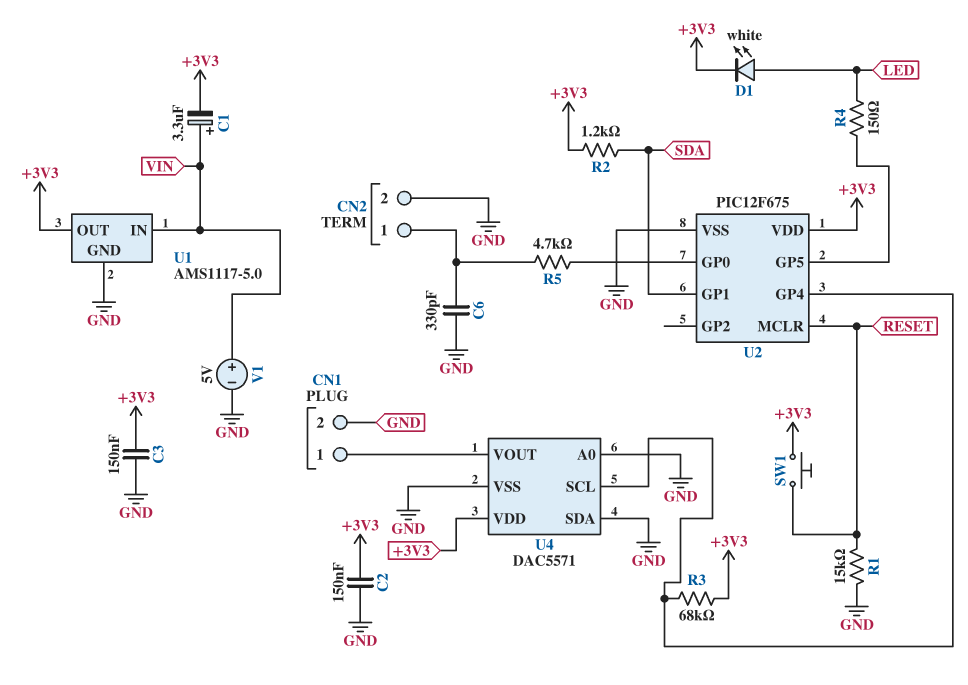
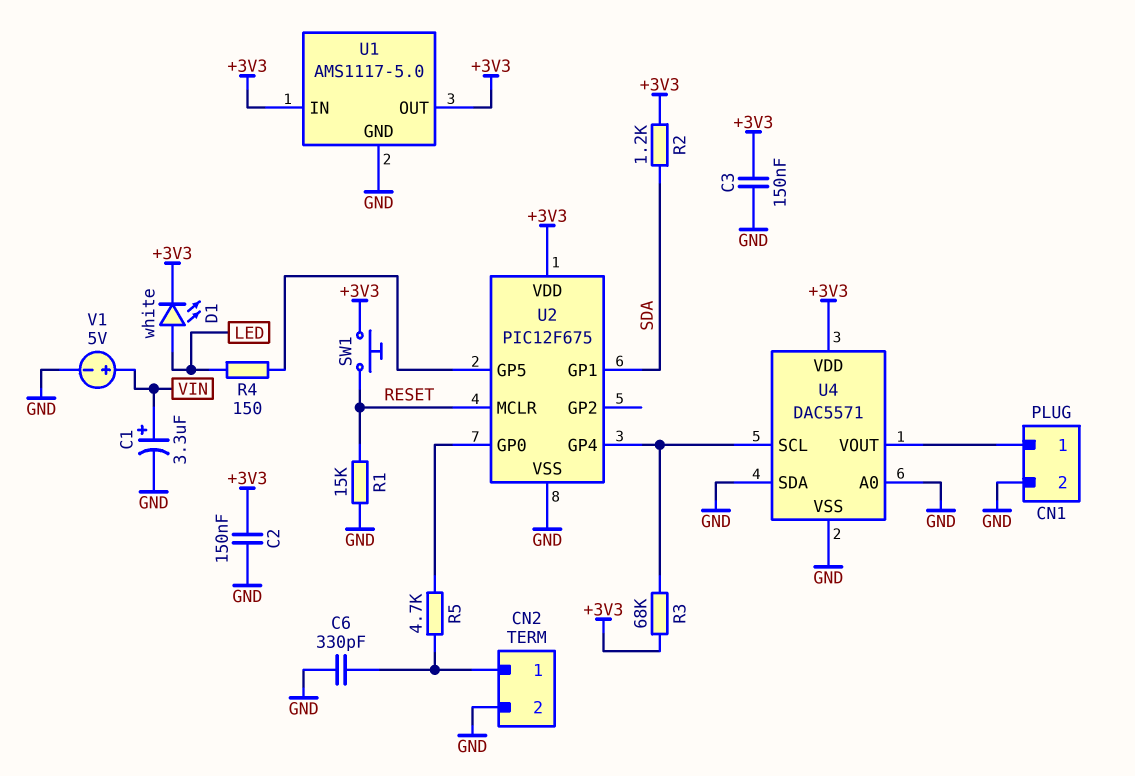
C1: 3.3uF (plus VIN, minus +3V3) -> 3.3uF (plus VIN, minus GND)
U1 pin IN: VIN -> +3V3

